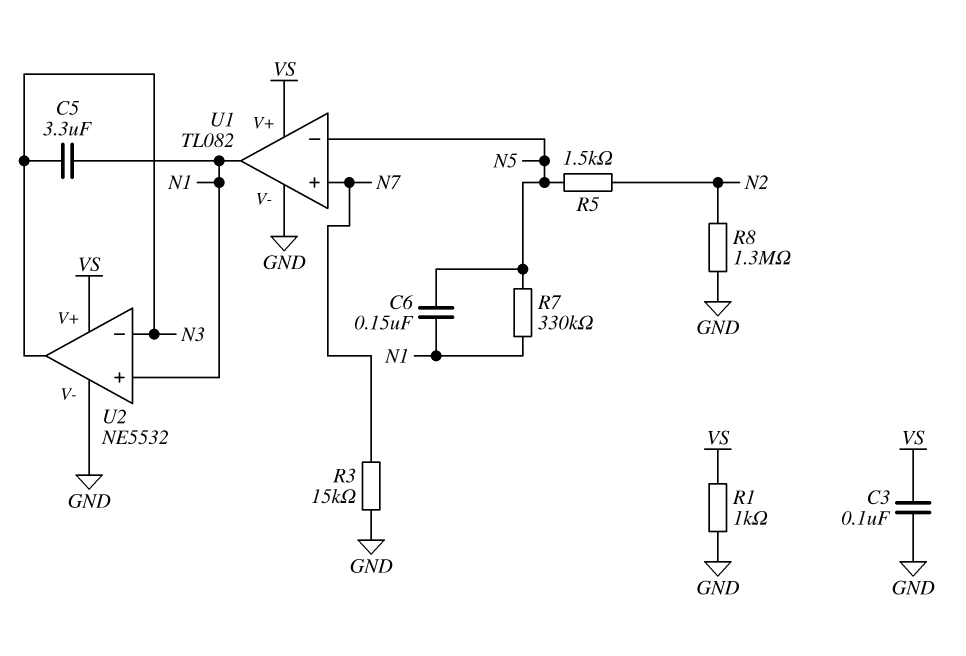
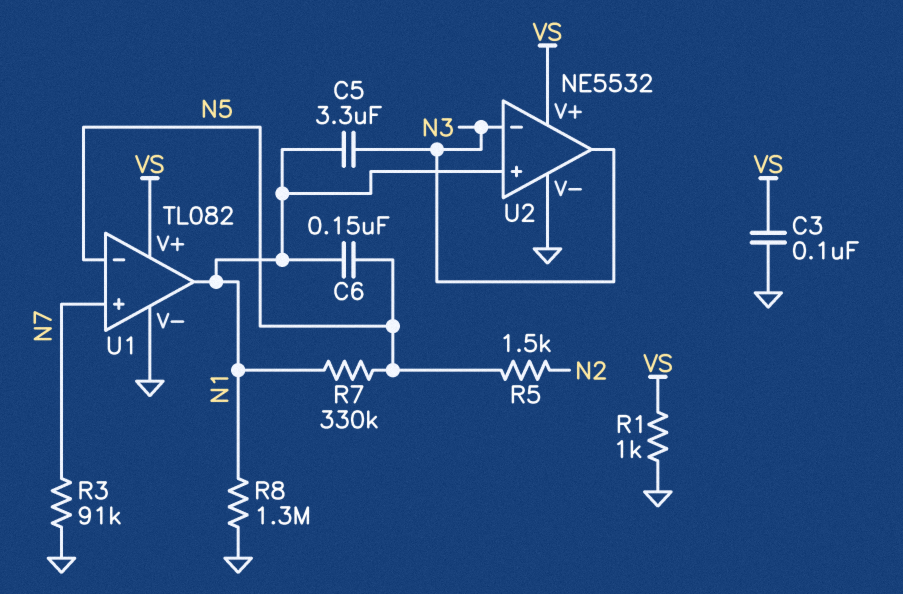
R3: 15k (GND, N7) -> 91k (GND, N7)
R8: 1.3M (GND, N2) -> 1.3M (GND, N1)

